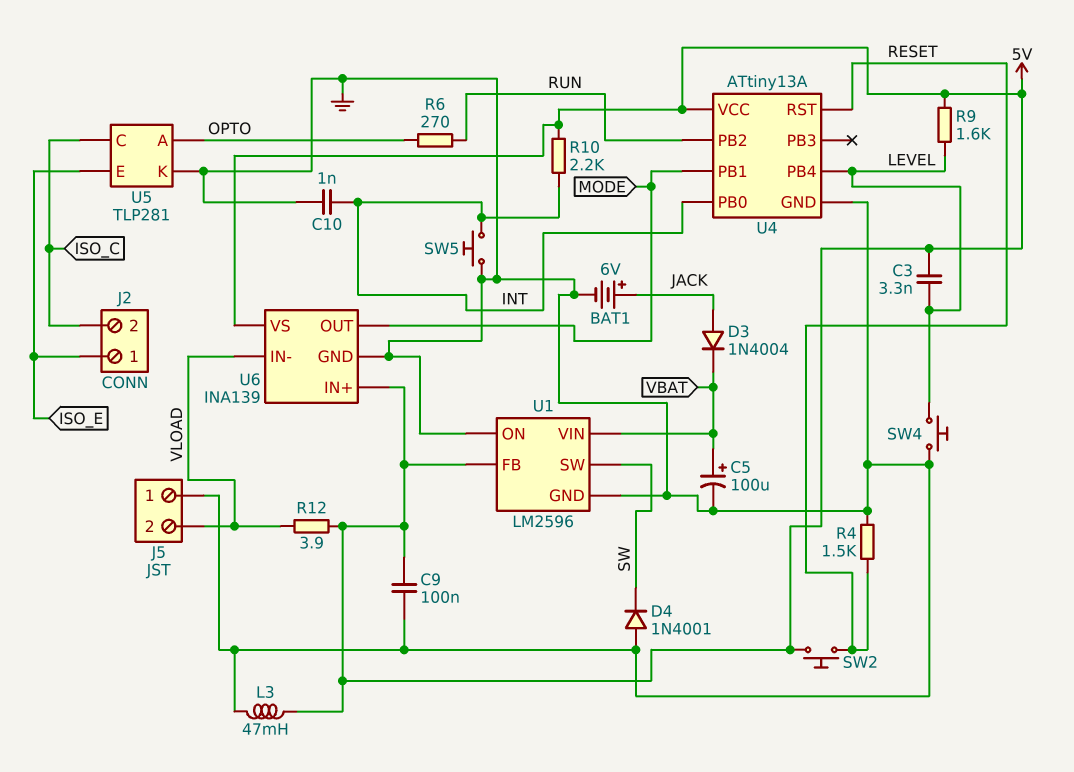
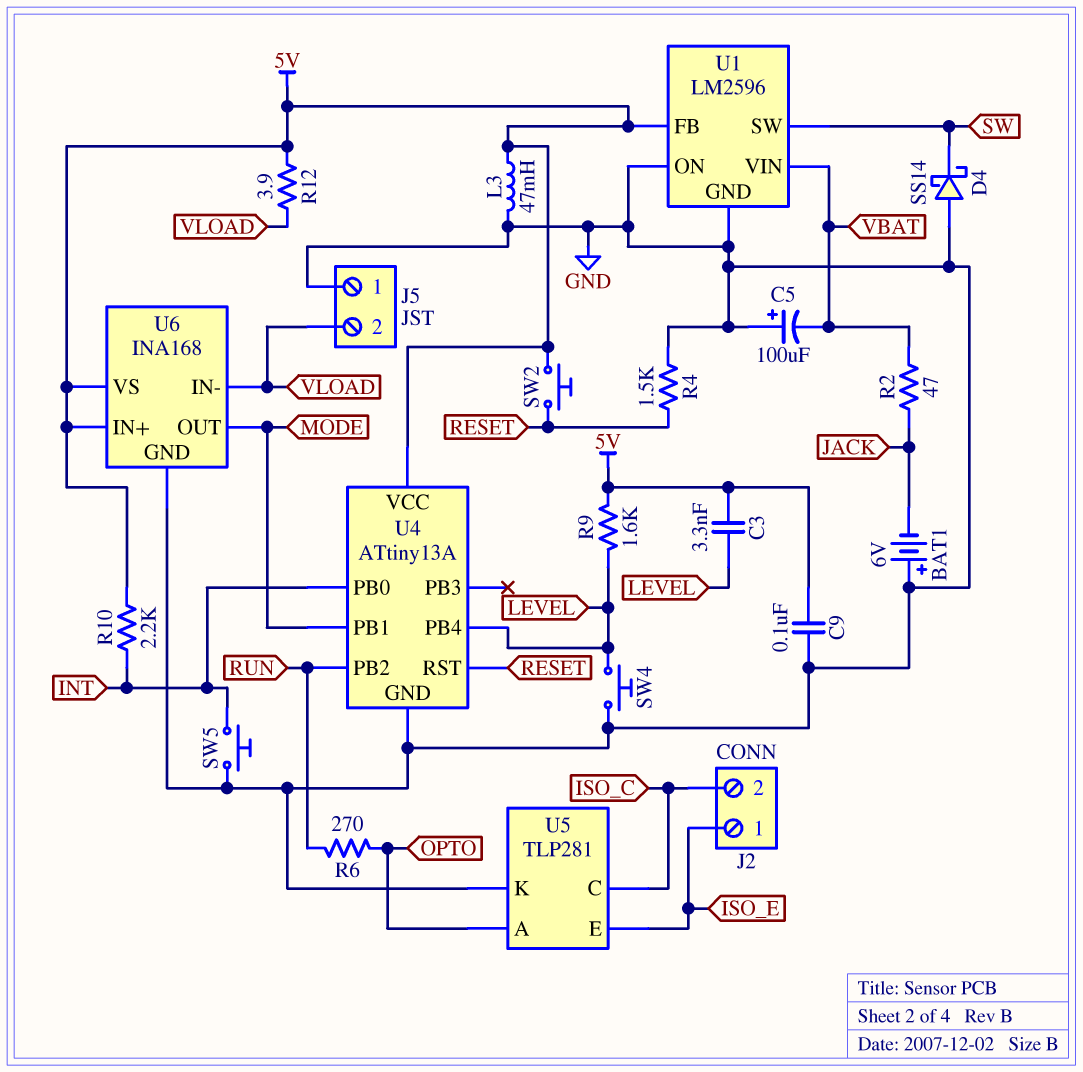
BAT1: 6V (plus JACK, minus GND) -> 6V (plus GND, minus JACK)
C5: 100uF (plus VBAT, minus GND) -> 100uF (plus GND, minus VBAT)
C10: 1nF (GND, INT) -> none
D3: diode 1N4004 (A JACK, K VBAT) -> none
D4: diode 1N4001 (A GND, K SW) -> schottky SS14 (A GND, K SW)
R2: none -> 47 (JACK, VBAT)
U6: INA139 -> INA168

